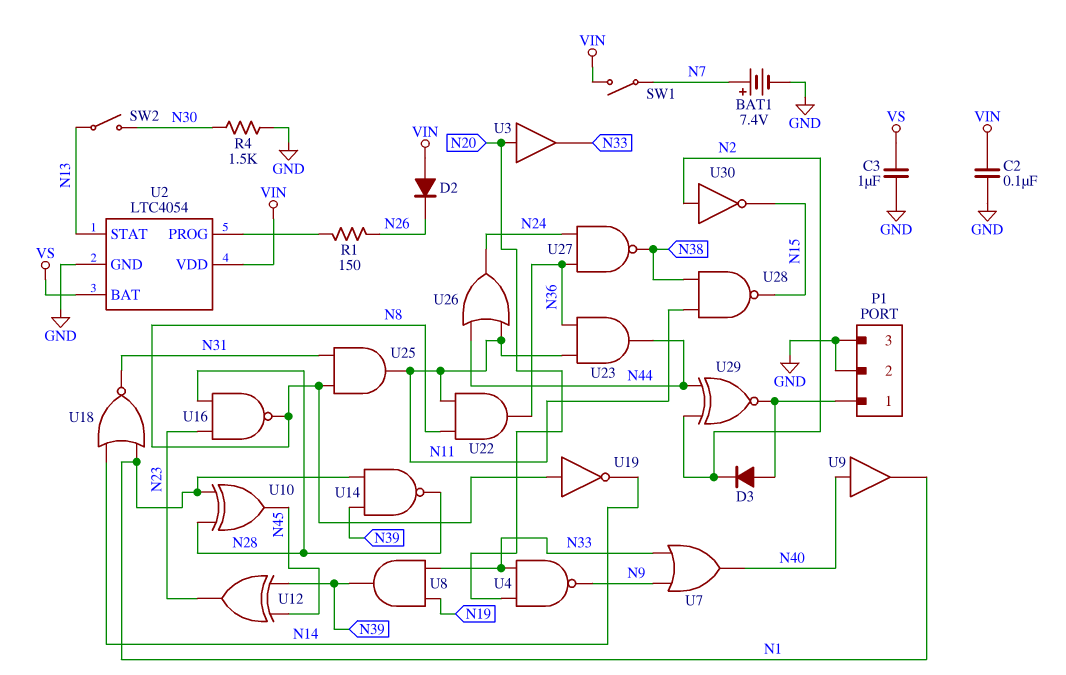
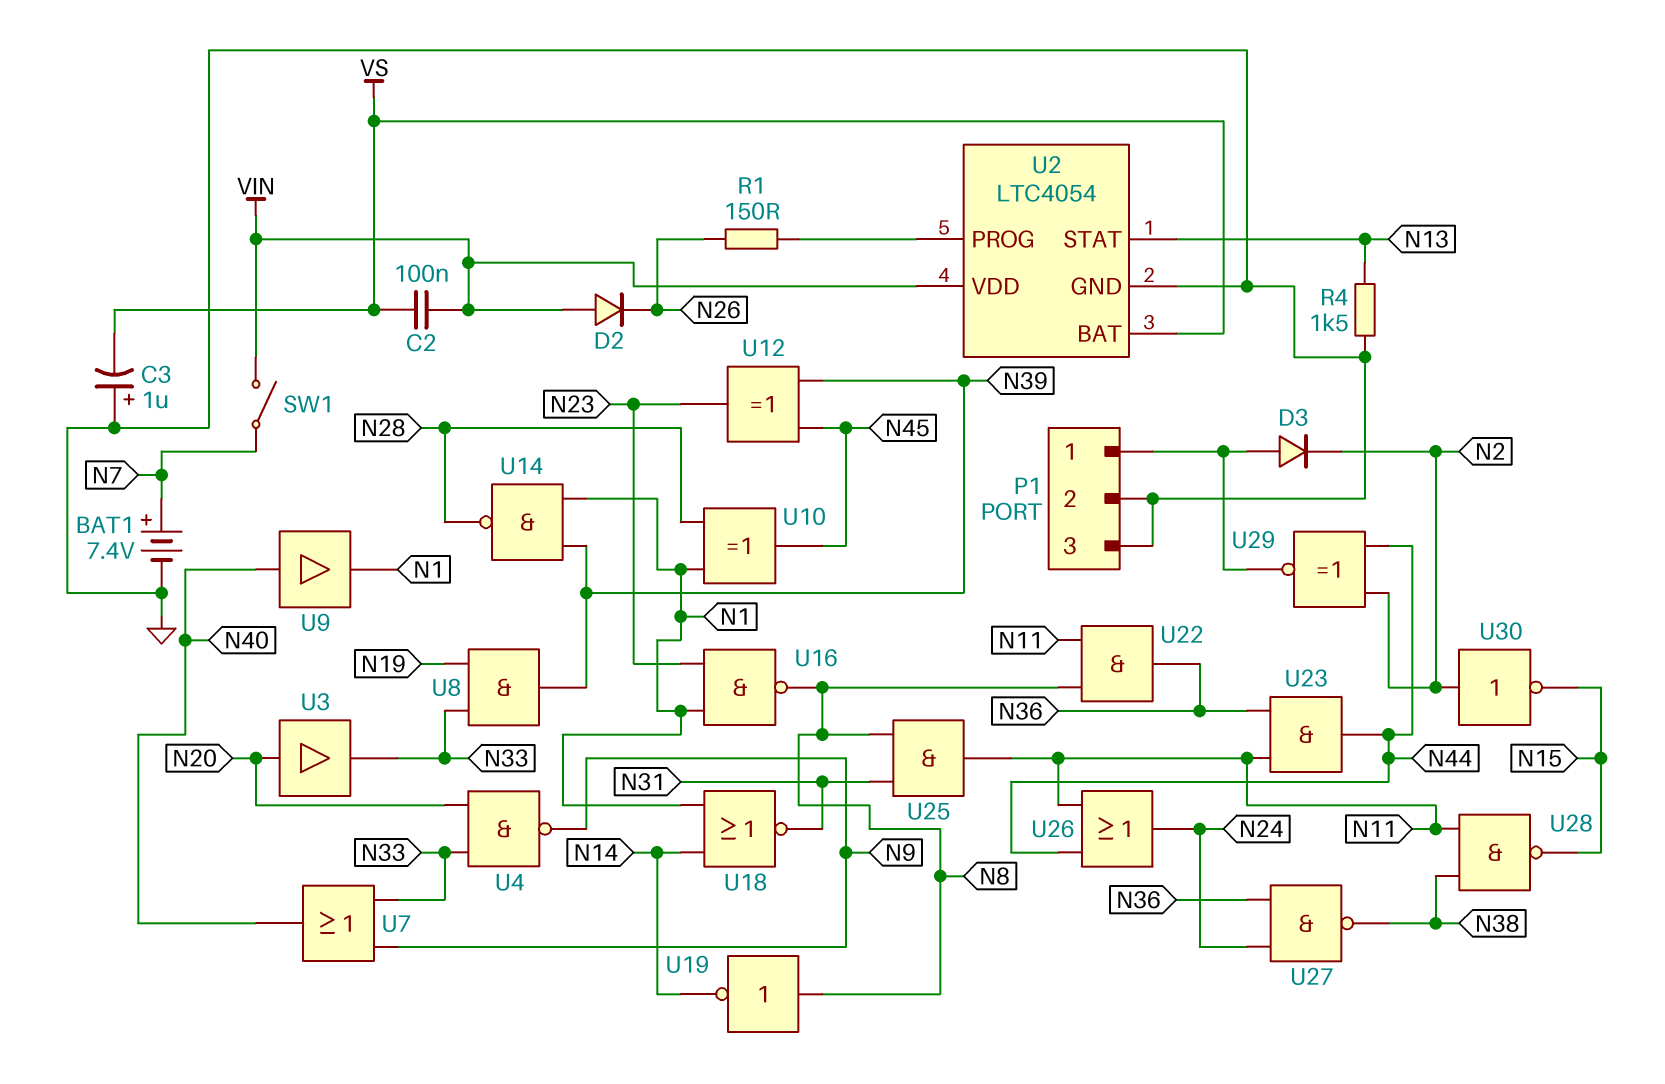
C2: 100nF (GND, VIN) -> 100nF (VIN, VS)
C3: 1uF (GND, VS) -> 1uF (plus GND, minus VS)
R4: 1.5k (GND, N30) -> 1.5k (GND, N13)
SW2: switch (N13, N30) -> none
U16: NAND (in N23, in N28, out N8) -> NAND (in N1, in N23, out N8)

